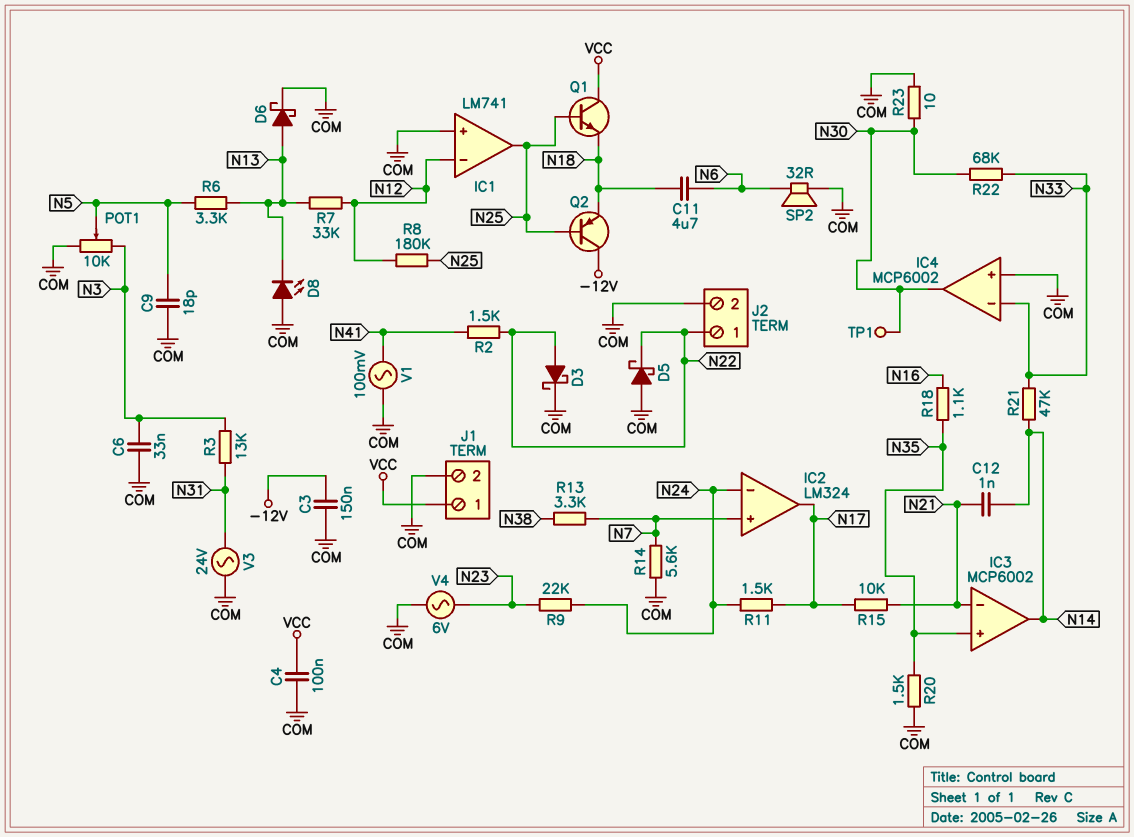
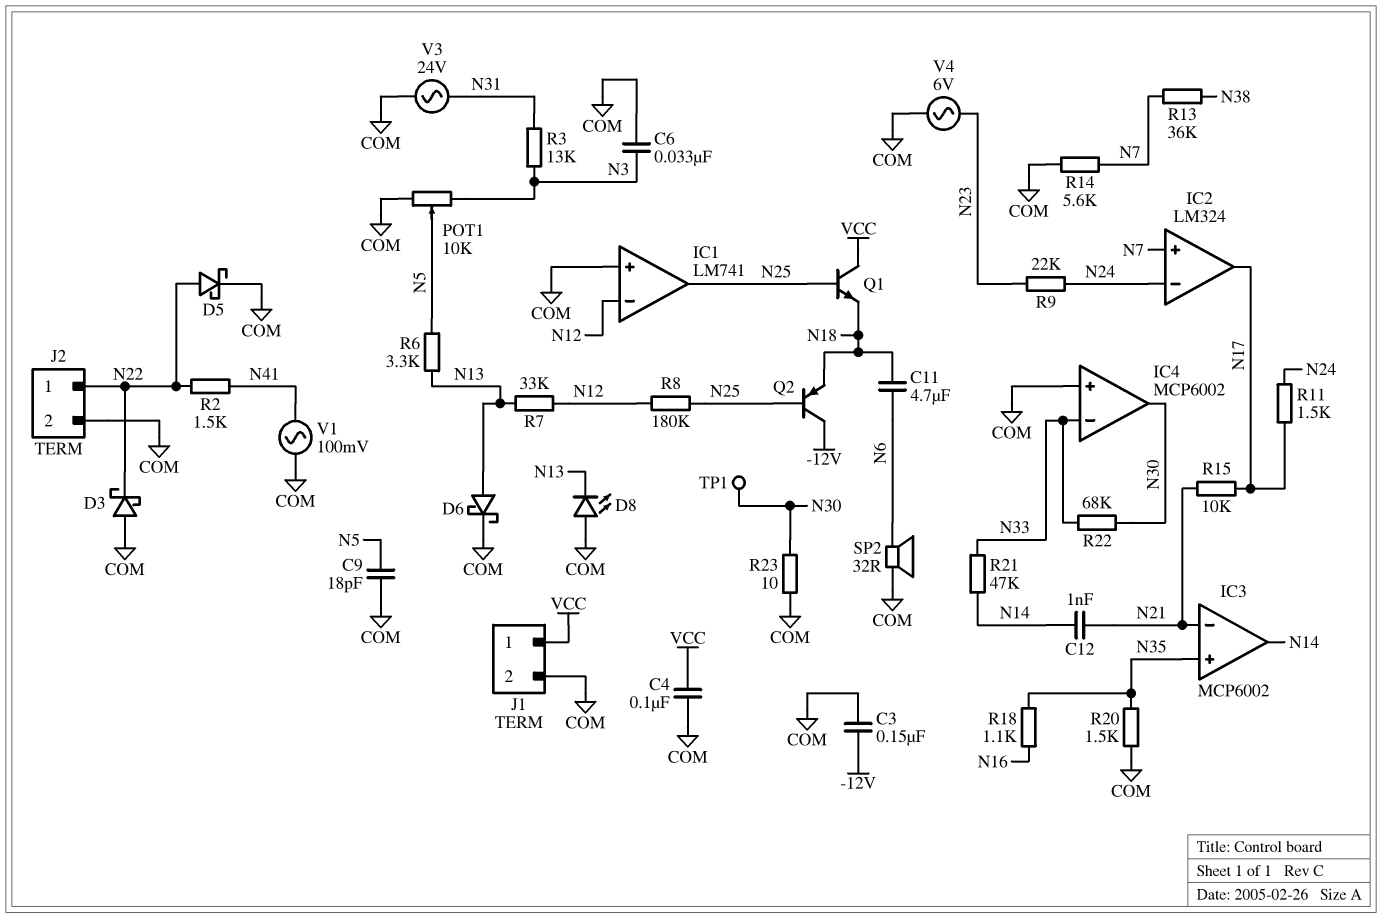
D3: schottky (A N22, K COM) -> schottky (A COM, K N22)
D5: schottky (A COM, K N22) -> schottky (A N22, K COM)
R13: 3.3k (N7, N38) -> 36k (N7, N38)

